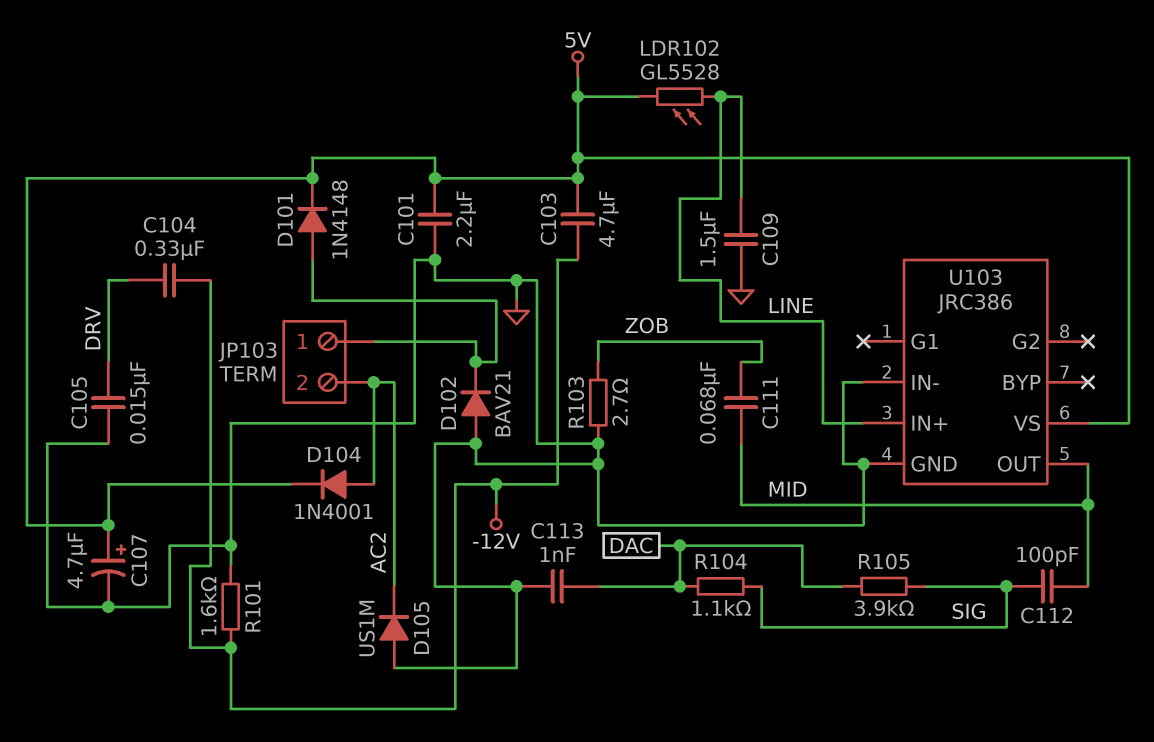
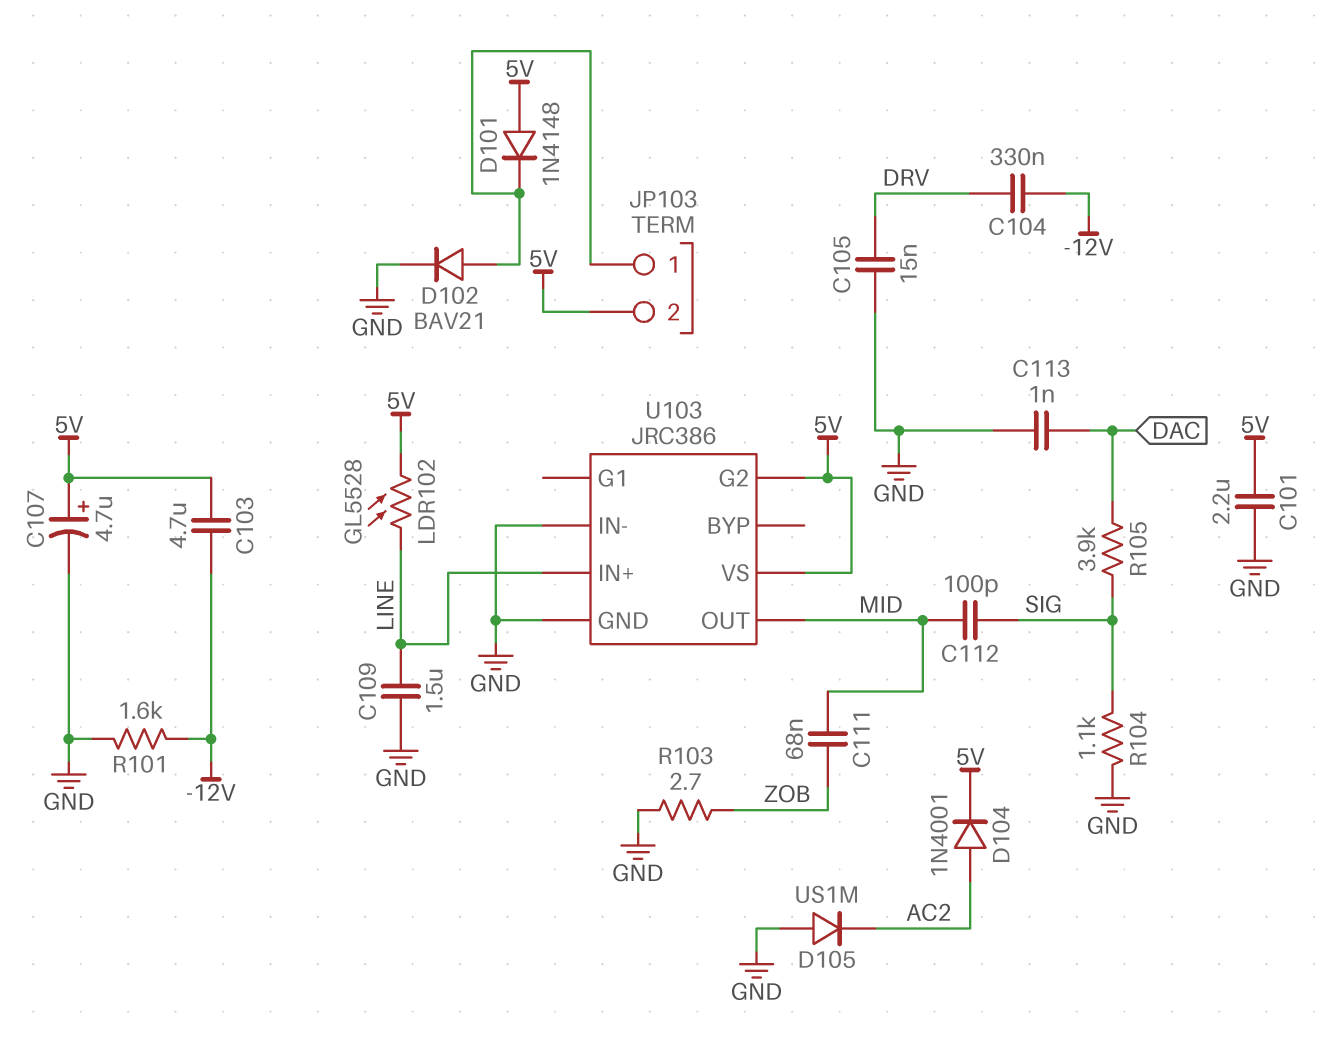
D101: diode 1N4148 (A JP103/1, K 5V) -> diode 1N4148 (A 5V, K JP103/1)
D102: diode BAV21 (A GND, K JP103/1) -> diode BAV21 (A JP103/1, K GND)
JP103 pin 2: AC2 -> 5V
R104: 1.1k (DAC, SIG) -> 1.1k (GND, SIG)
U103 pin G2: none -> 5V

